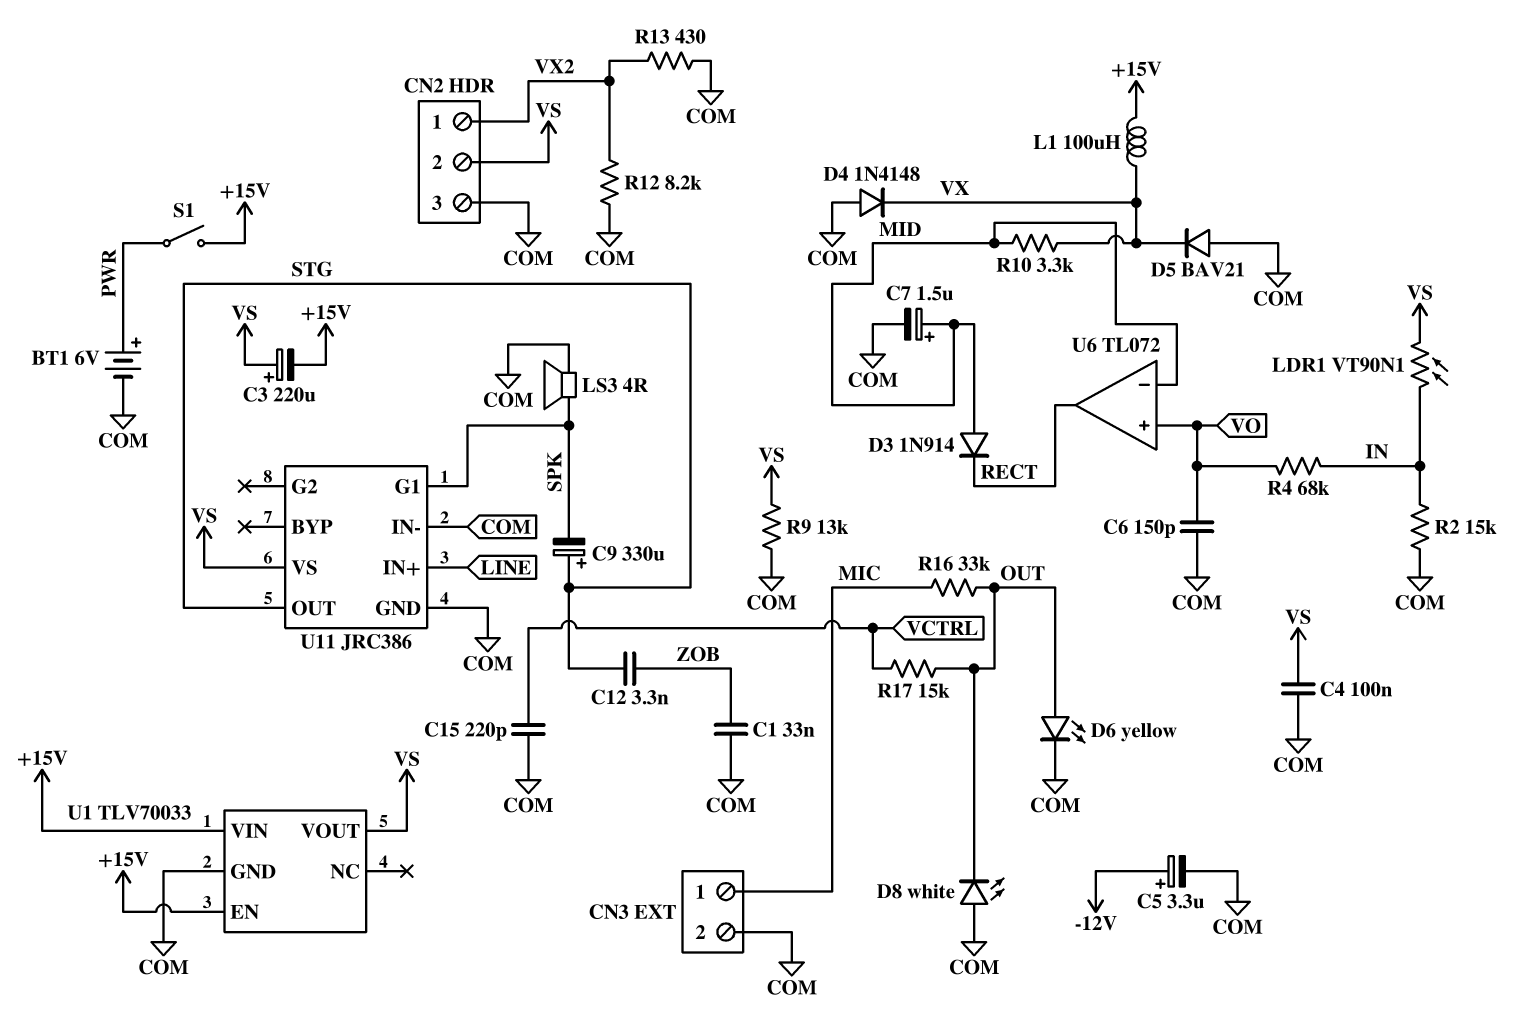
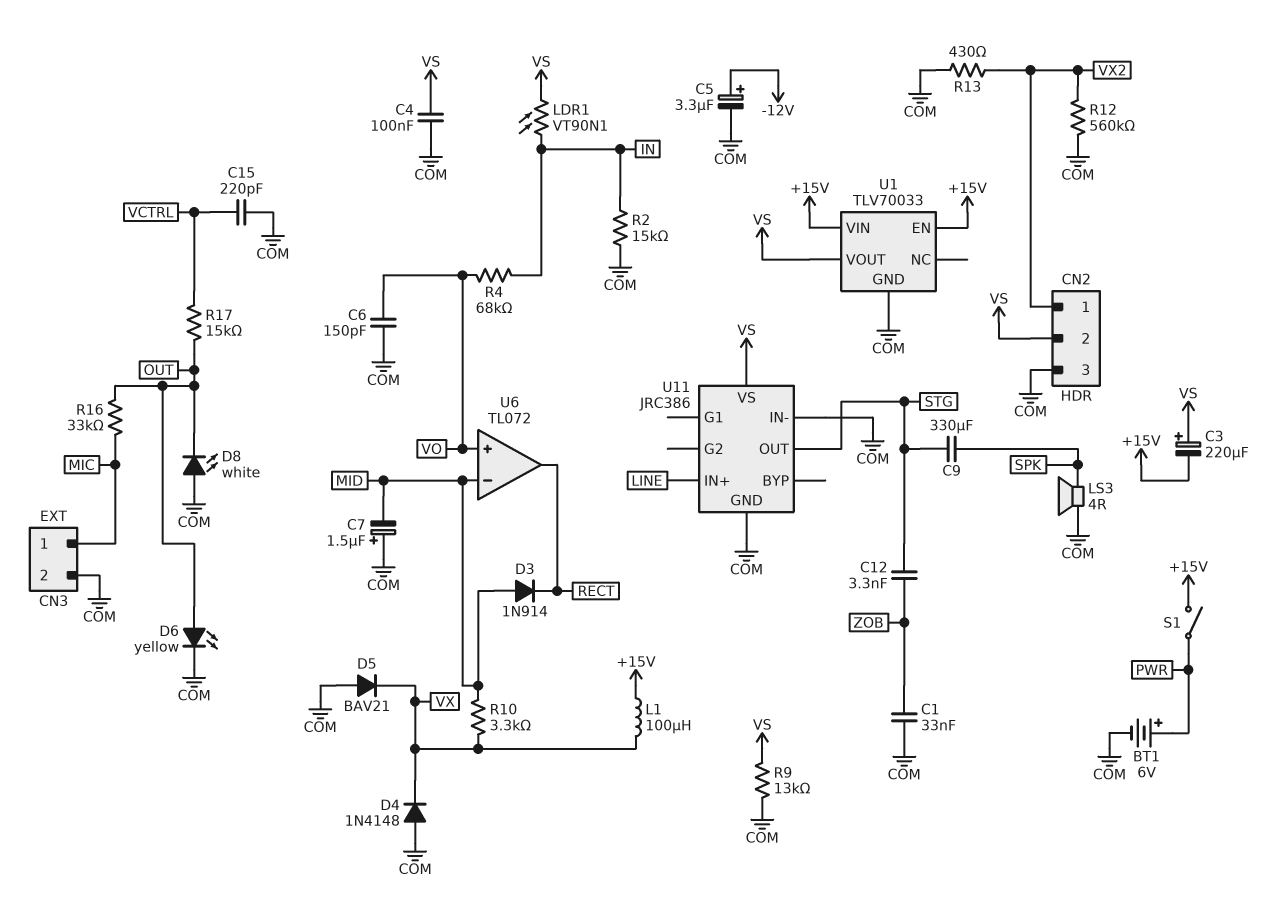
C7: 1.5uF (plus MID, minus COM) -> 1.5uF (plus COM, minus MID)
C9: 330uF (plus STG, minus SPK) -> 330uF (SPK, STG)
R12: 8.2k (COM, VX2) -> 560k (COM, VX2)
U11 pin G1: SPK -> none

